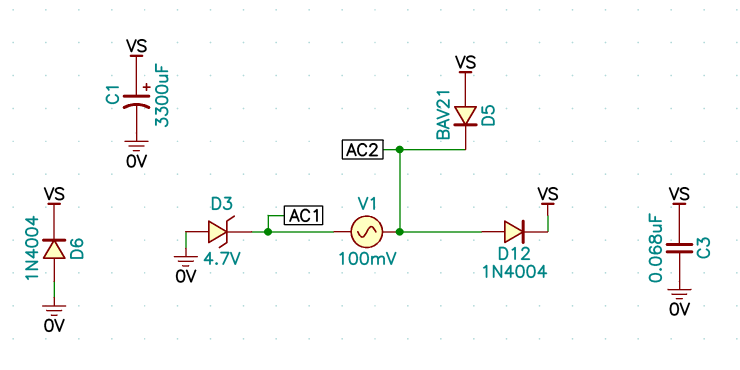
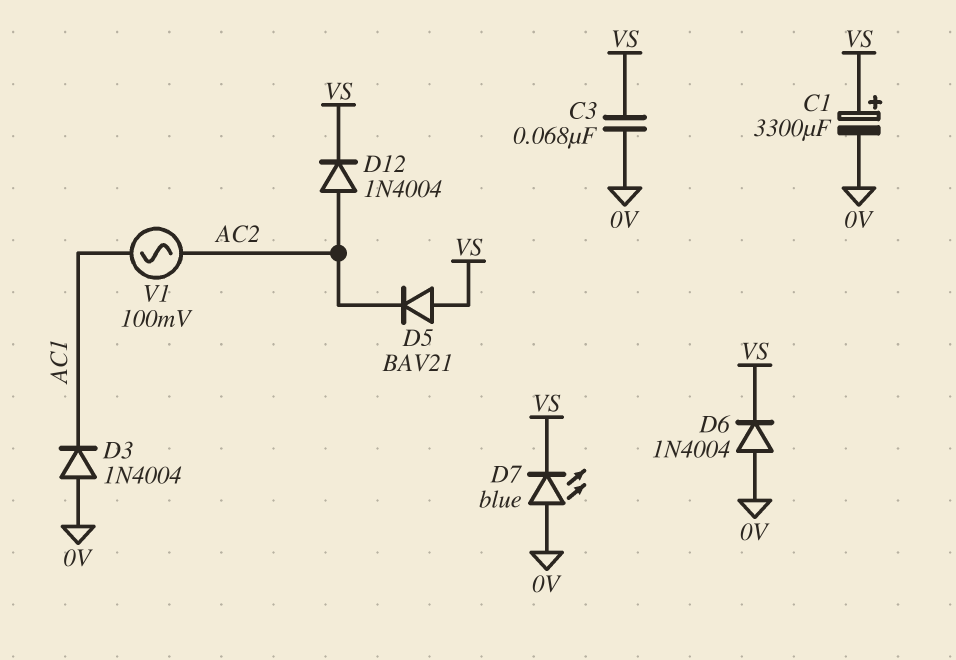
D3: zener 4.7V (A 0V, K AC1) -> diode 1N4004 (A 0V, K AC1)
D7: none -> LED blue (A 0V, K VS)

